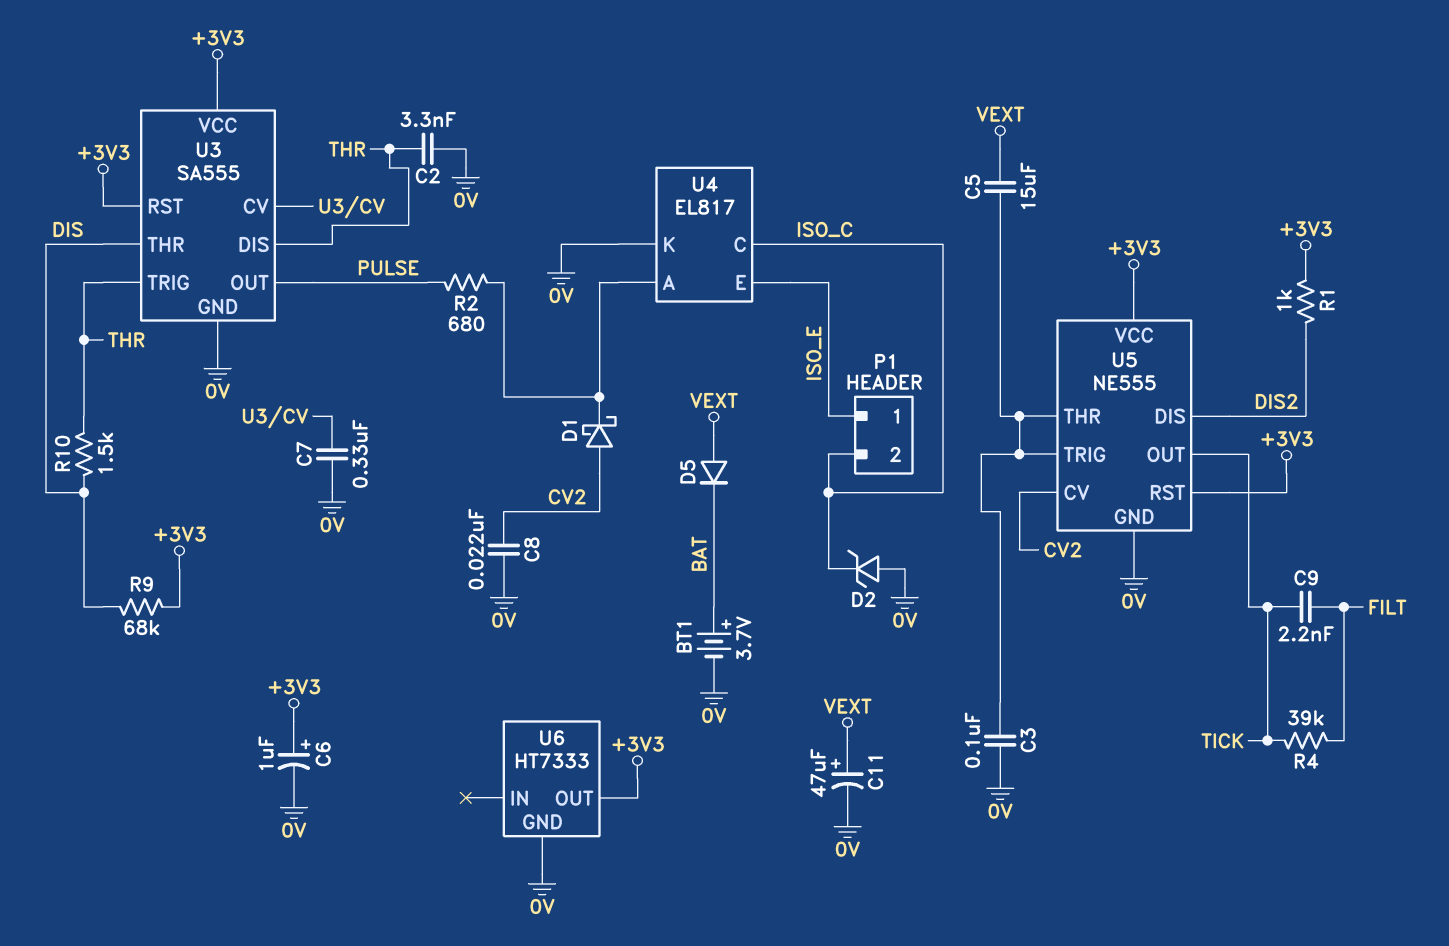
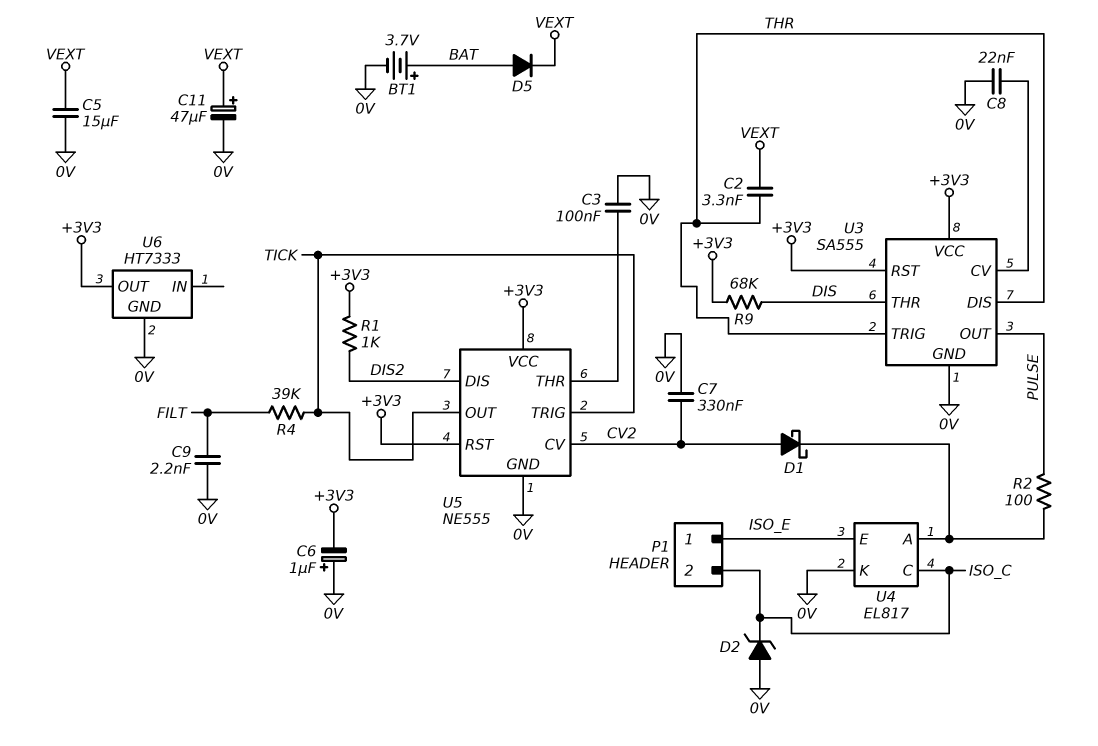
C2: 3.3nF (0V, THR) -> 3.3nF (THR, VEXT)
C5: 15uF (U5/THR, VEXT) -> 15uF (0V, VEXT)
C6: 1uF (plus +3V3, minus 0V) -> 1uF (plus 0V, minus +3V3)
C7: 330nF (0V, U3/CV) -> 330nF (0V, CV2)
C8: 22nF (0V, CV2) -> 22nF (0V, U3/CV)
C9: 2.2nF (FILT, TICK) -> 2.2nF (0V, FILT)
D5: diode (A VEXT, K BAT) -> diode (A BAT, K VEXT)
R2: 680 (PULSE, U4/A) -> 100 (PULSE, U4/A)
R10: 1.5k (DIS, THR) -> none
U5 pin TRIG: U5/THR -> TICK

